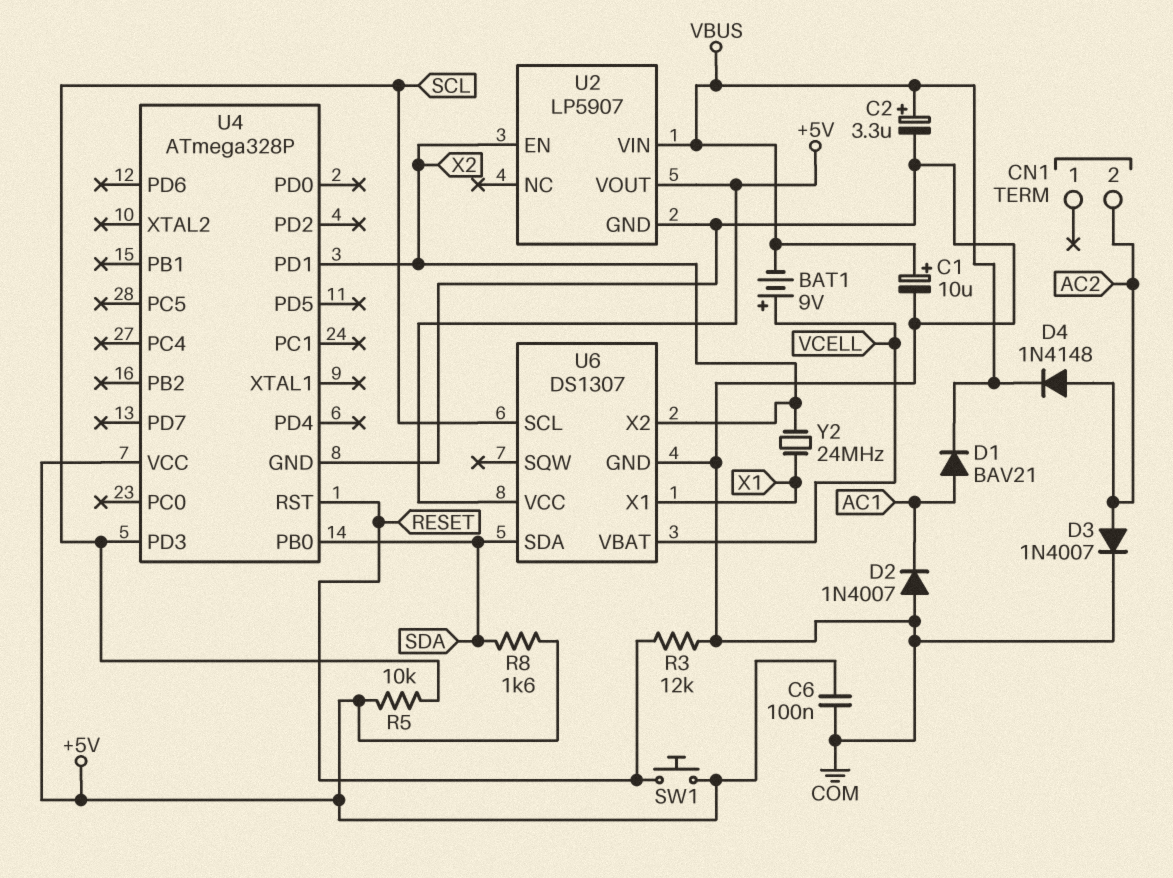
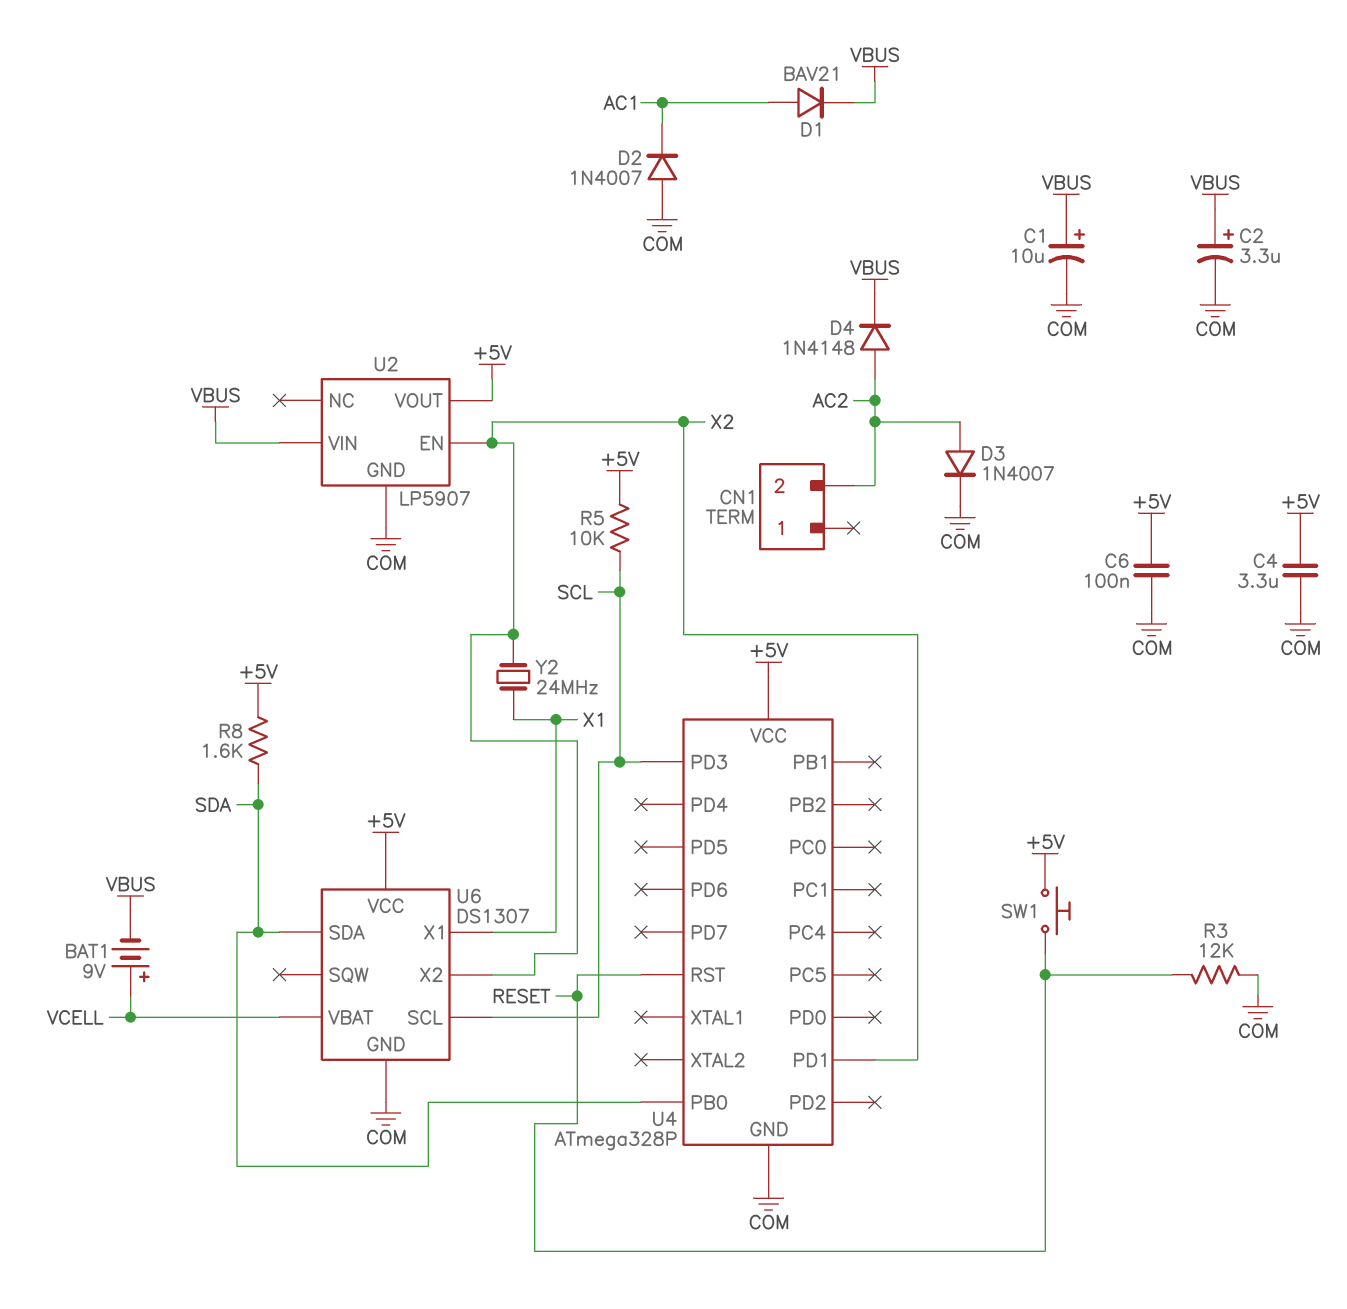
C4: none -> 3.3uF (+5V, COM)

